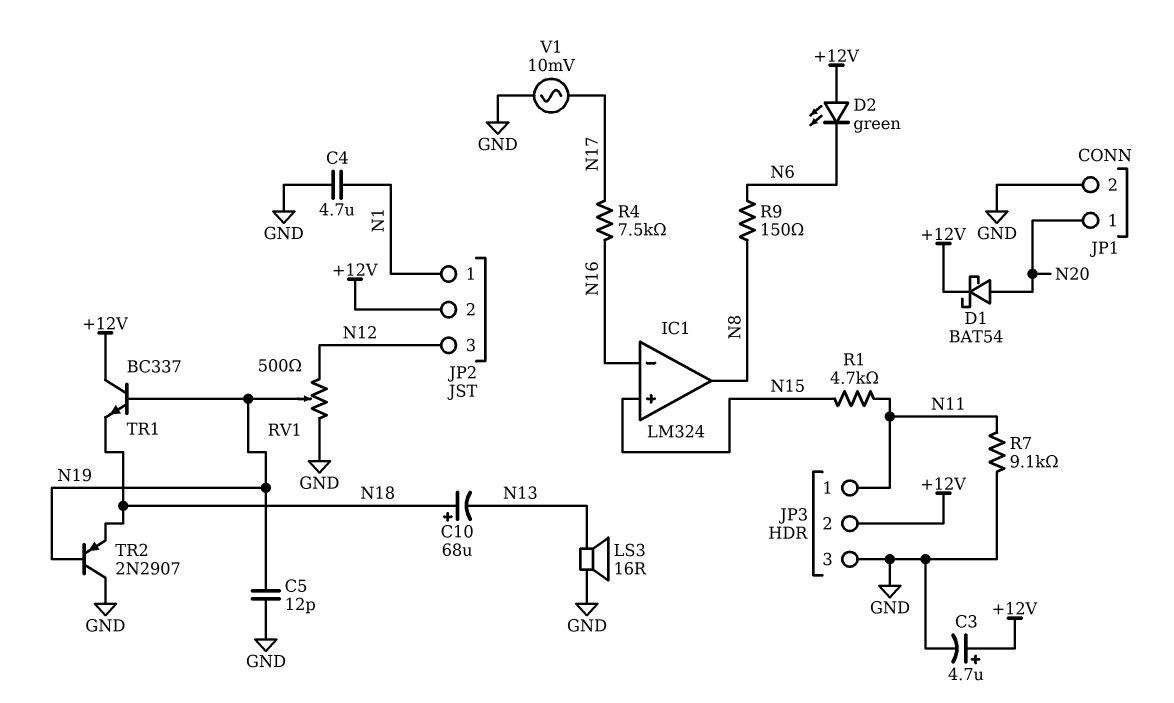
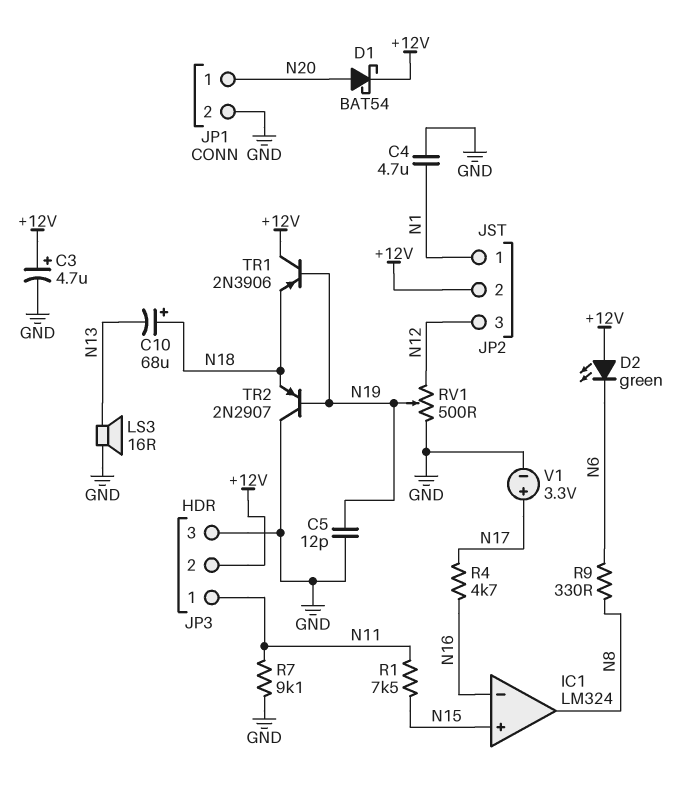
R1: 4.7k (N11, N15) -> 7.5k (N11, N15)
R4: 7.5k (N16, N17) -> 4.7k (N16, N17)
R9: 150 (N6, N8) -> 330 (N6, N8)
TR1: NPN BC337 (B N19, C +12V, E N18) -> PNP 2N3906 (B N19, C +12V, E N18)
V1: AC 10mV (GND, N17) -> 3.3V (plus N17, minus GND)

